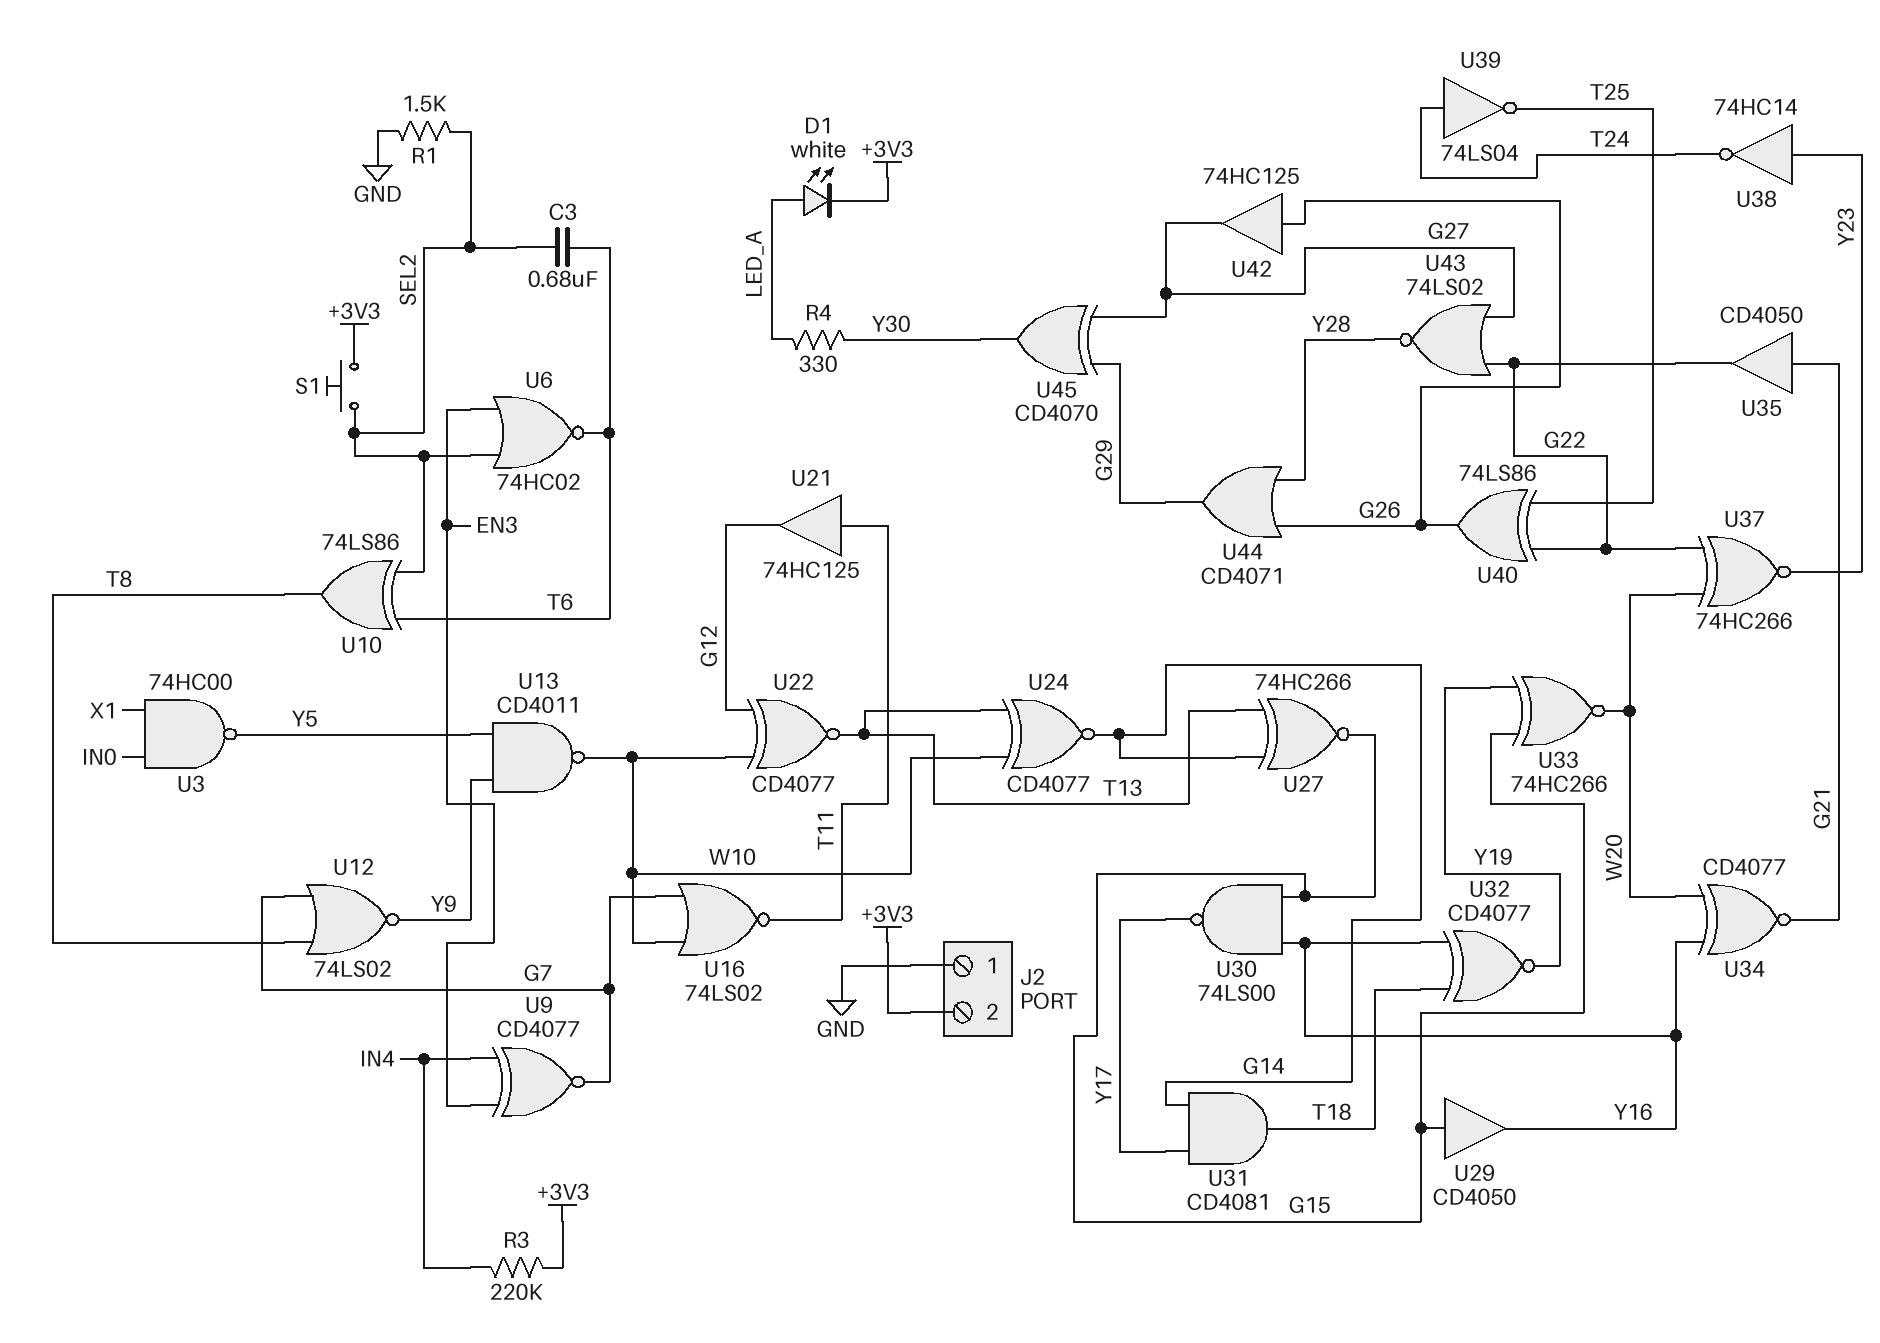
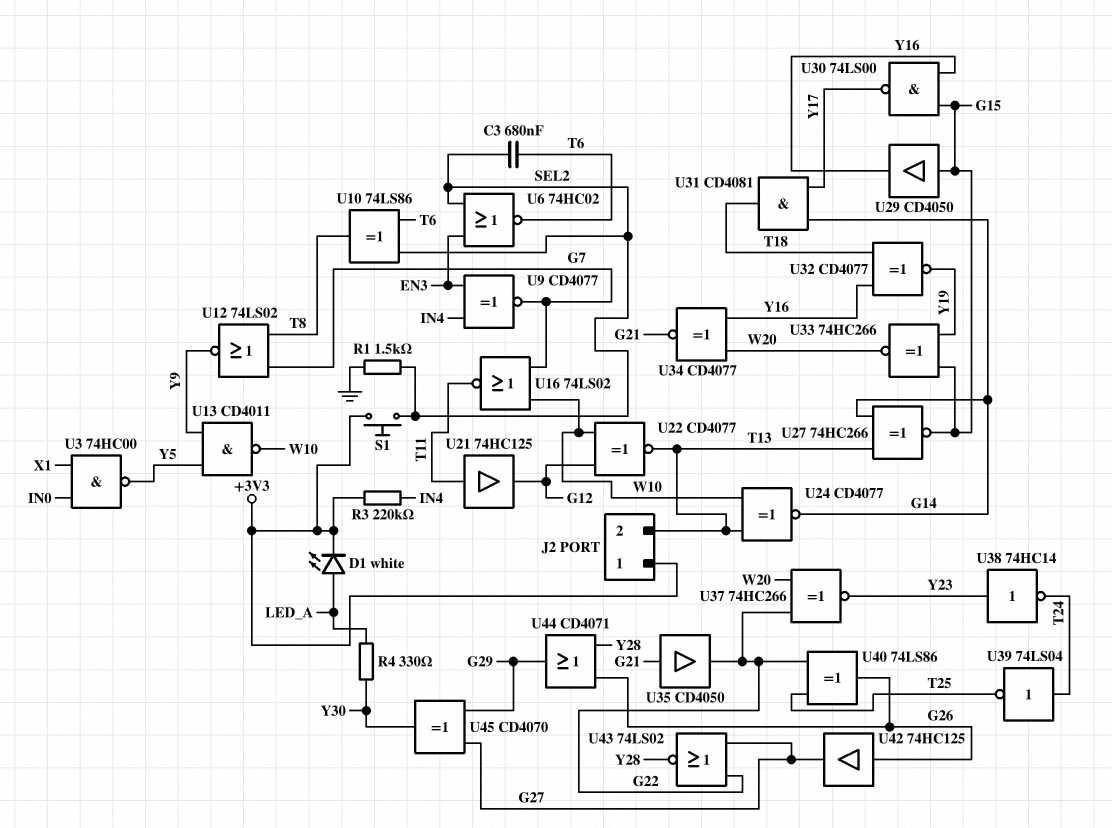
J2 pin 1: GND -> +3V3
J2 pin 2: +3V3 -> T13

